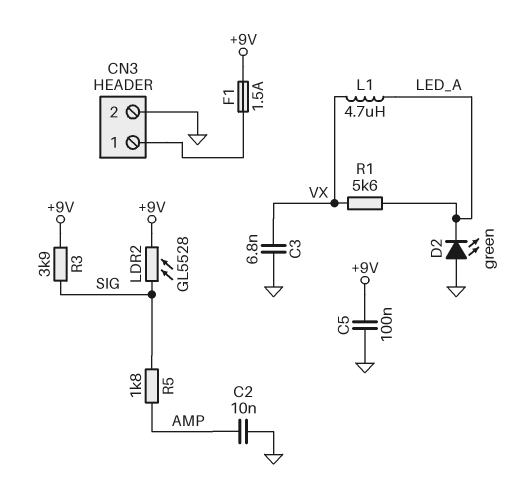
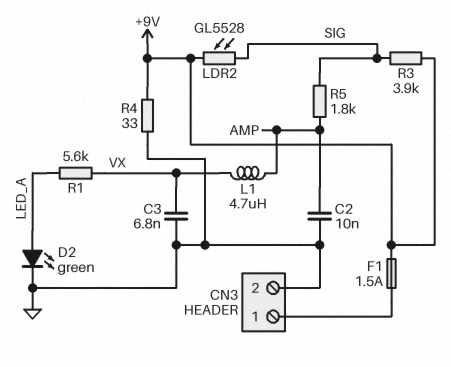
C5: 100nF (+9V, GND) -> none
D2: LED green (A GND, K LED_A) -> LED green (A LED_A, K GND)
L1: 4.7uH (LED_A, VX) -> 4.7uH (AMP, VX)
R4: none -> 33 (+9V, GND)

